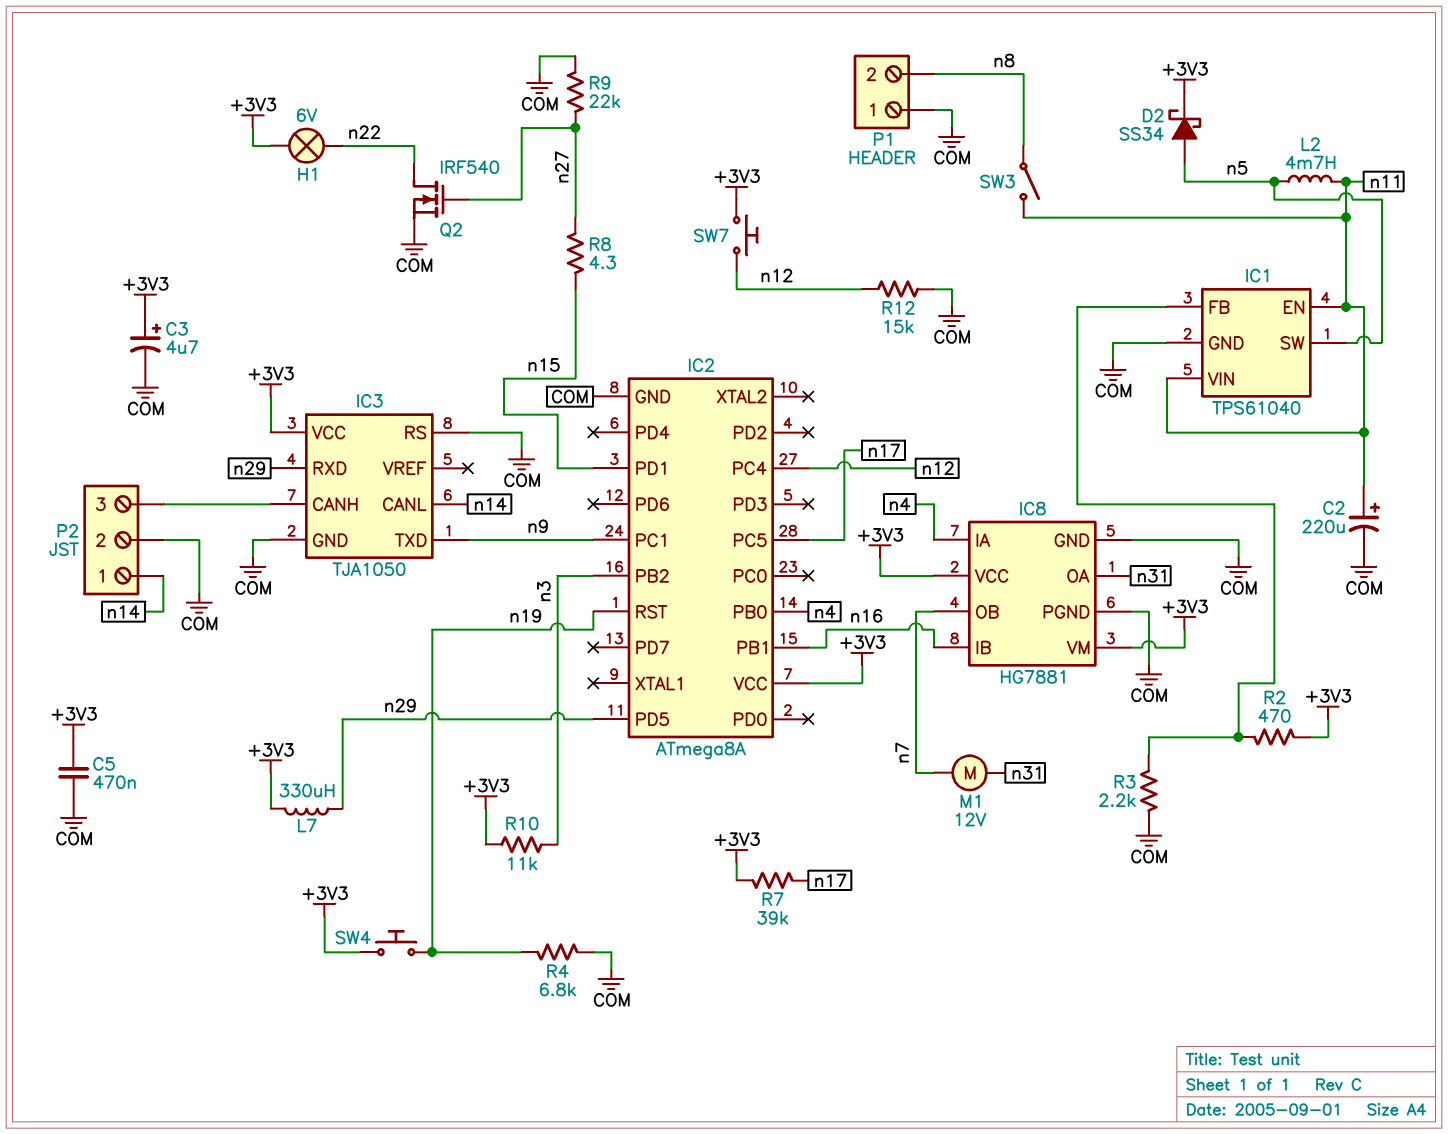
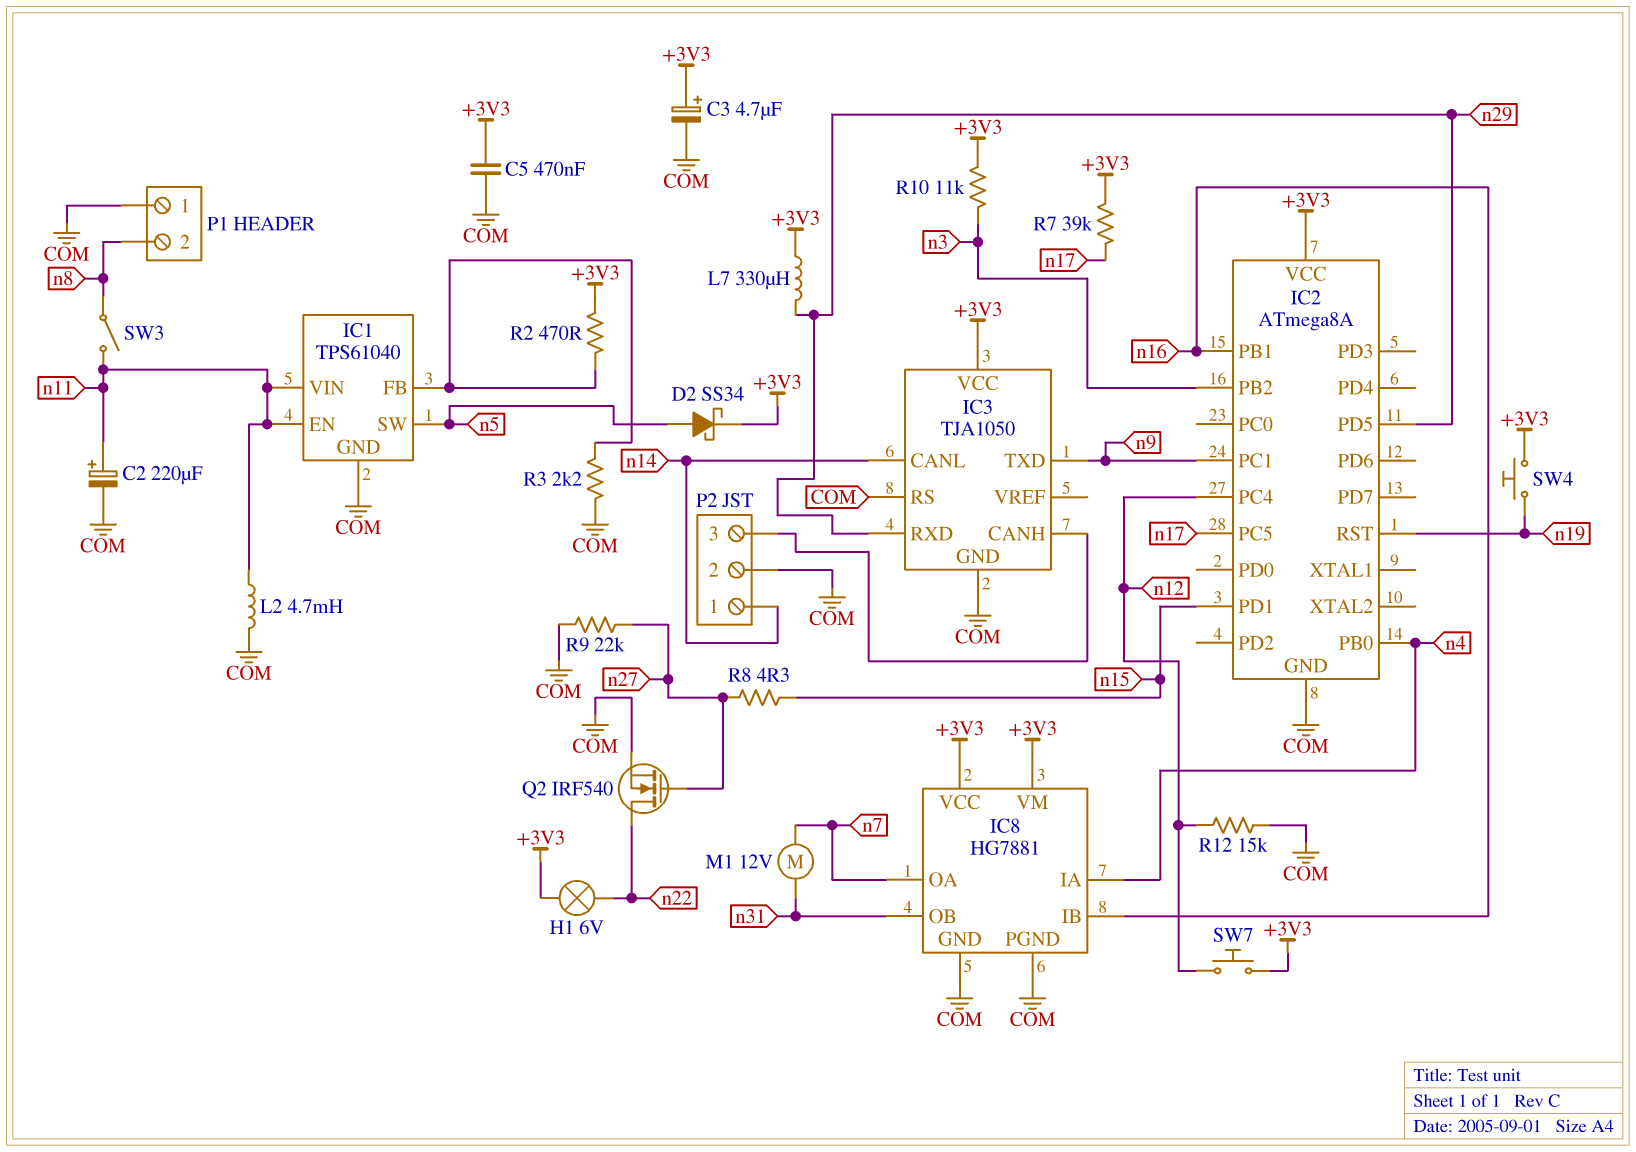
IC8 pin OA: n31 -> n7
IC8 pin OB: n7 -> n31
L2: 4.7mH (n5, n11) -> 4.7mH (COM, n11)
R4: 6.8k (COM, n19) -> none

